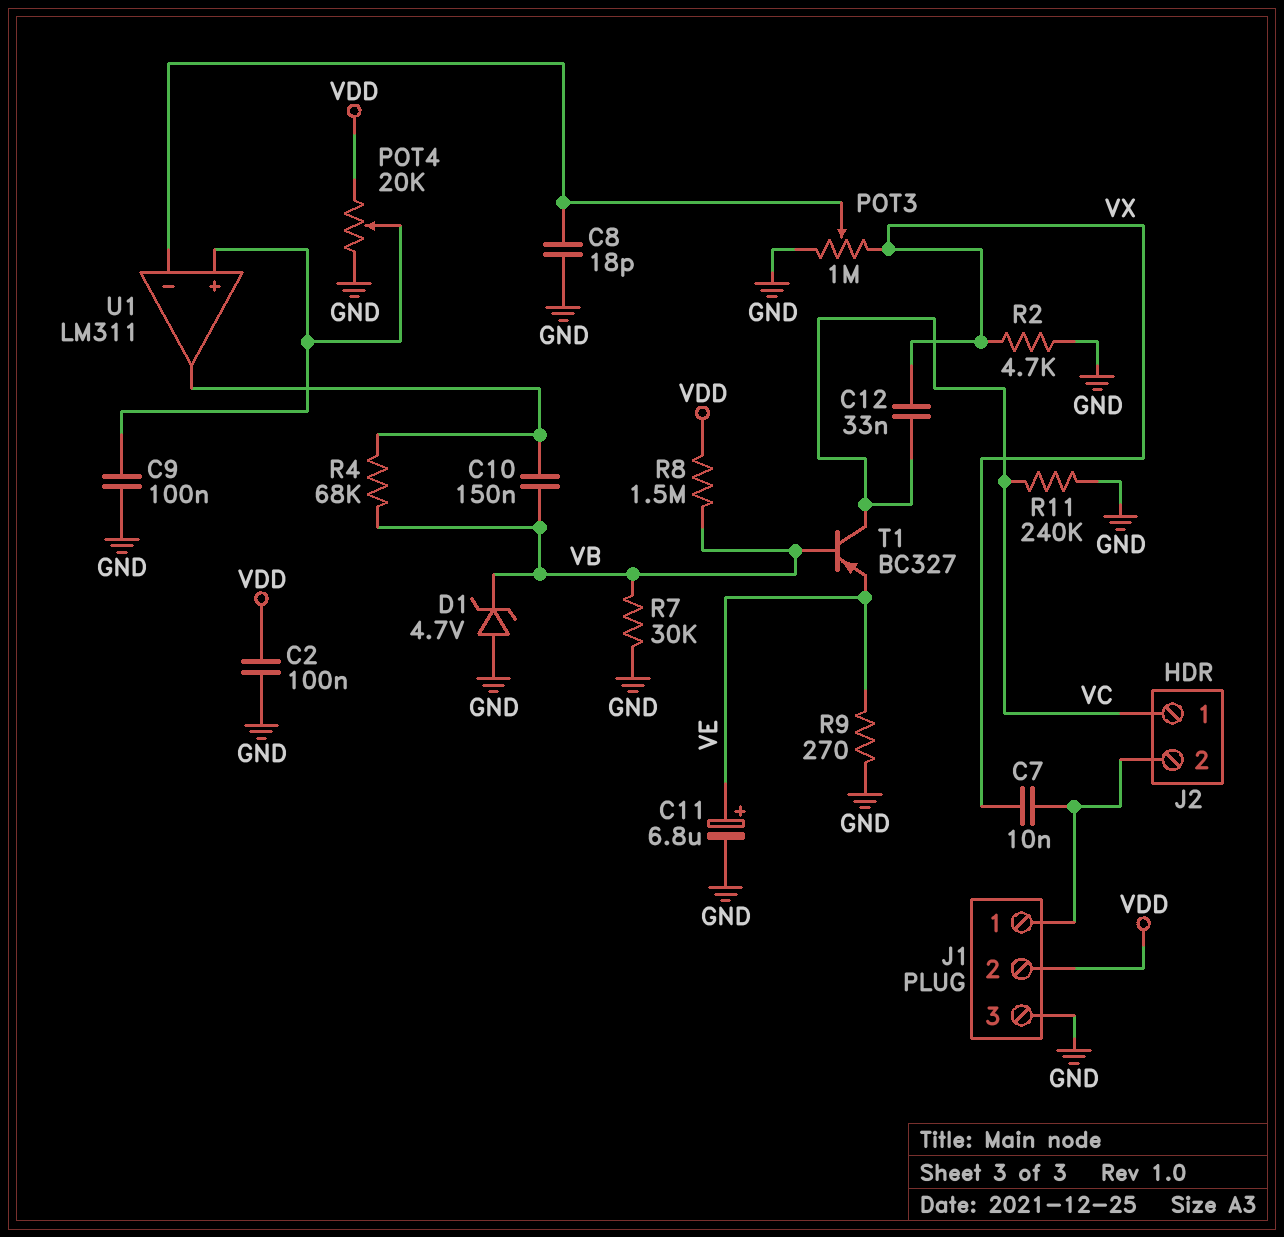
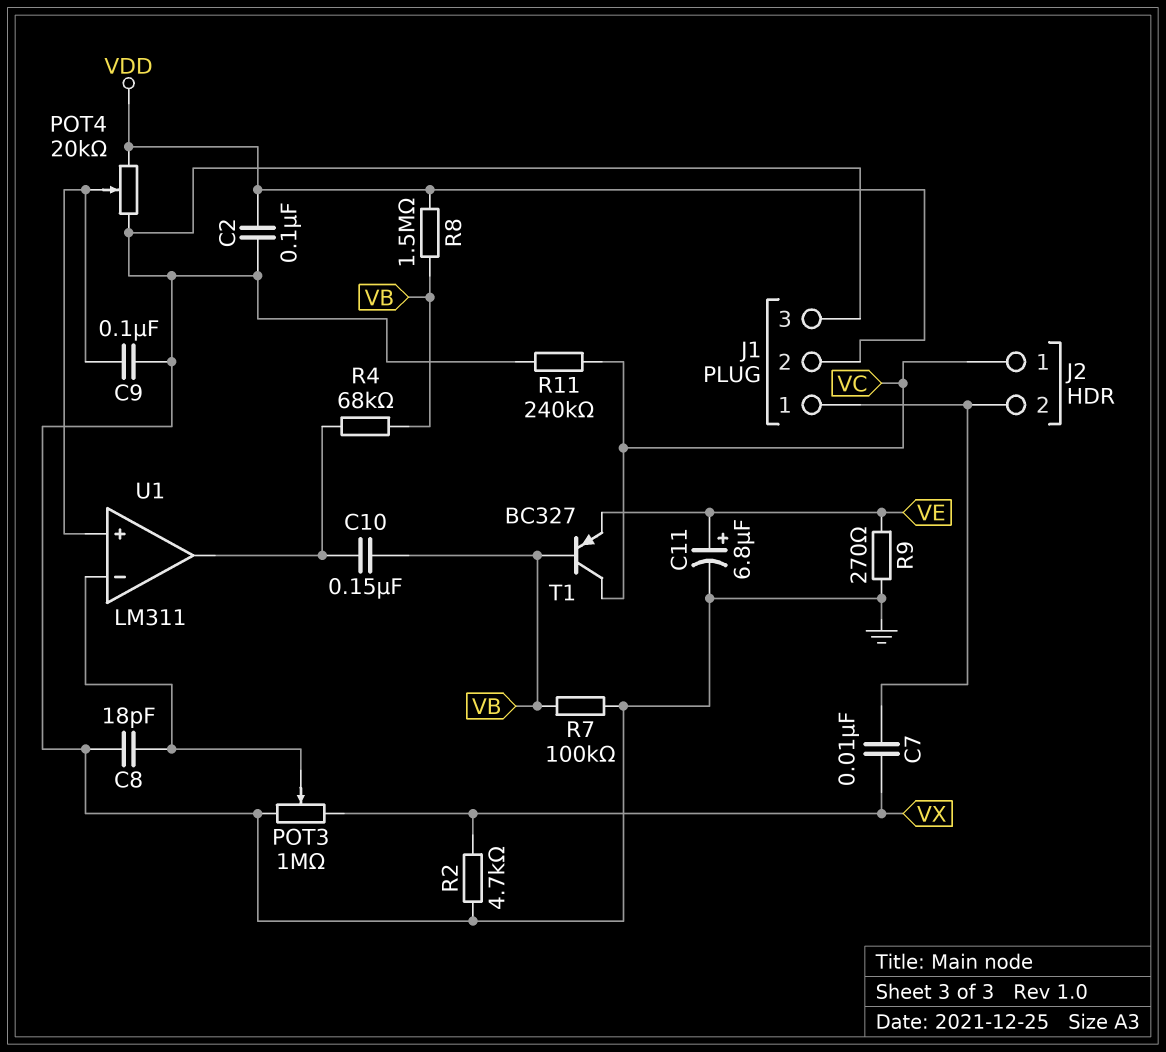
C12: 33nF (VC, VX) -> none
D1: zener 4.7V (A GND, K VB) -> none
R7: 30k (GND, VB) -> 100k (GND, VB)

